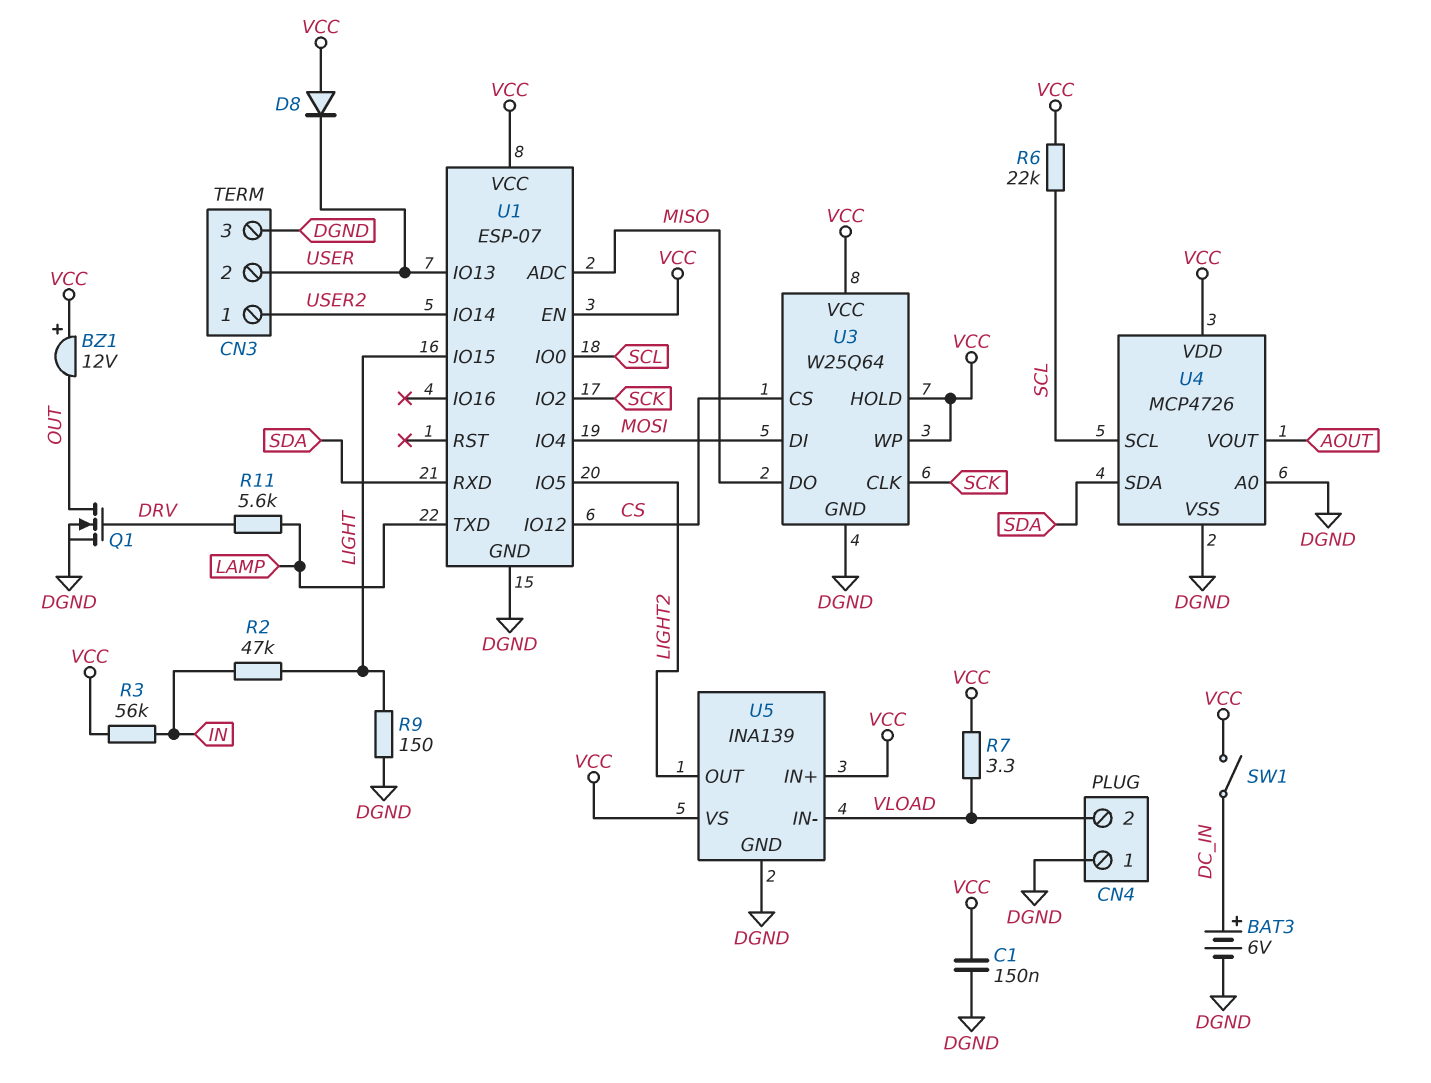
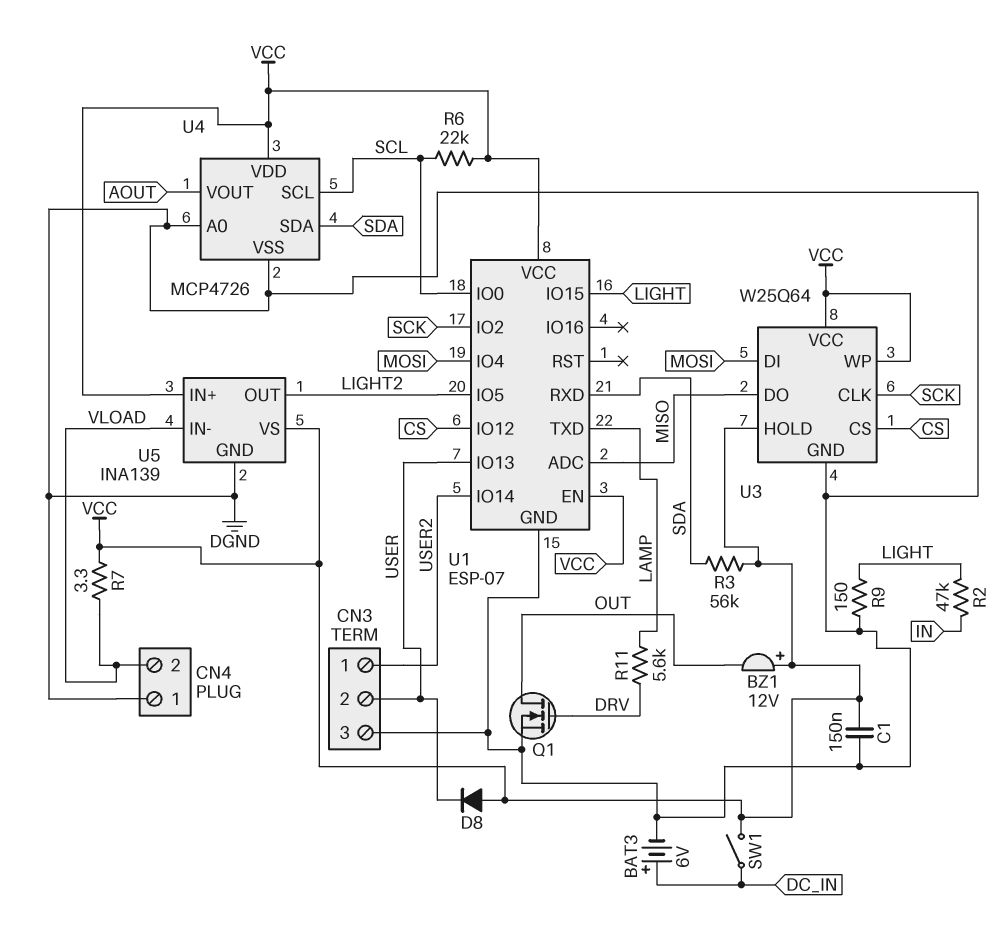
R3: 56k (IN, VCC) -> 56k (SDA, VCC)

